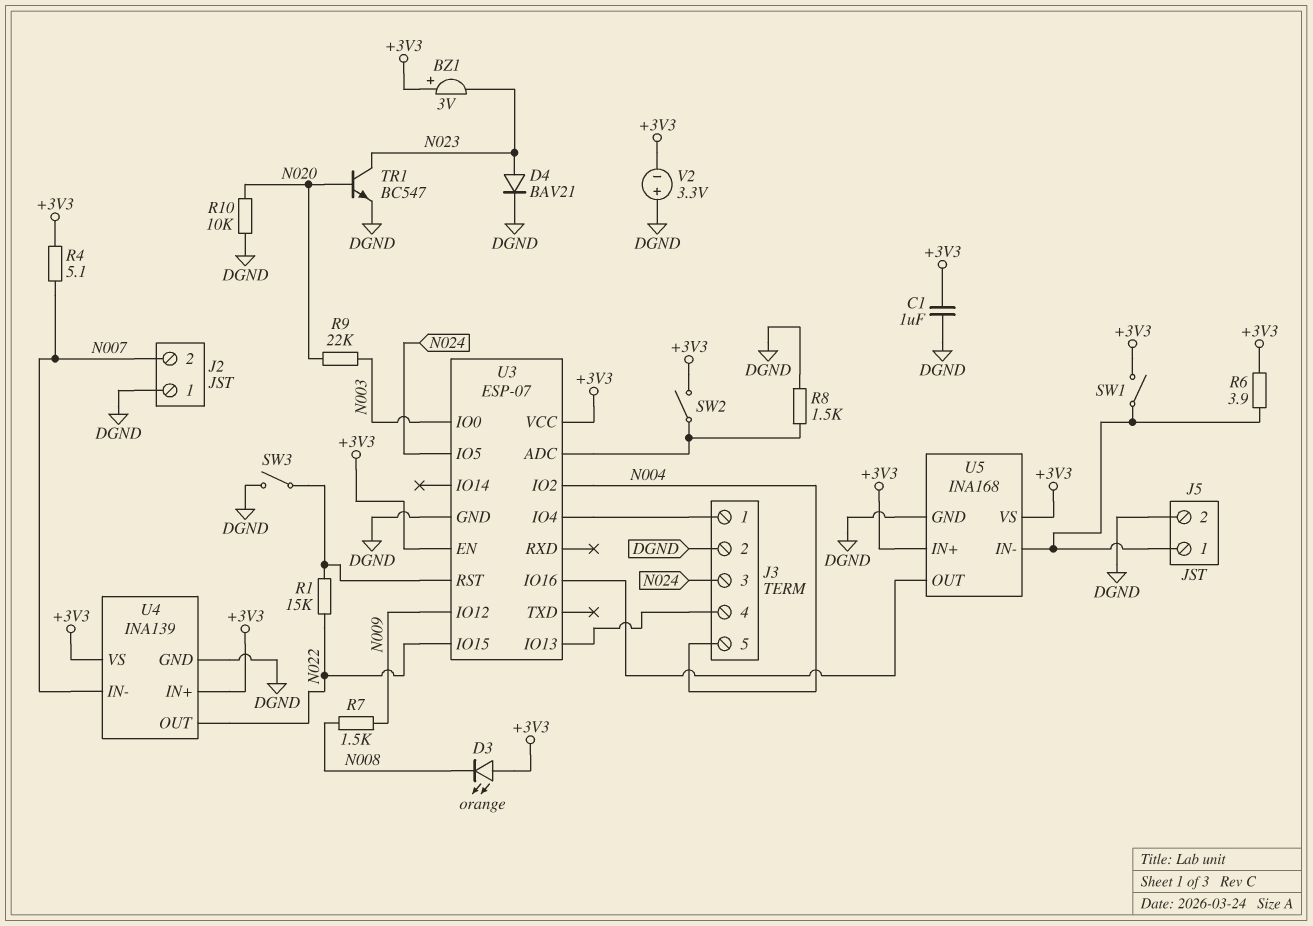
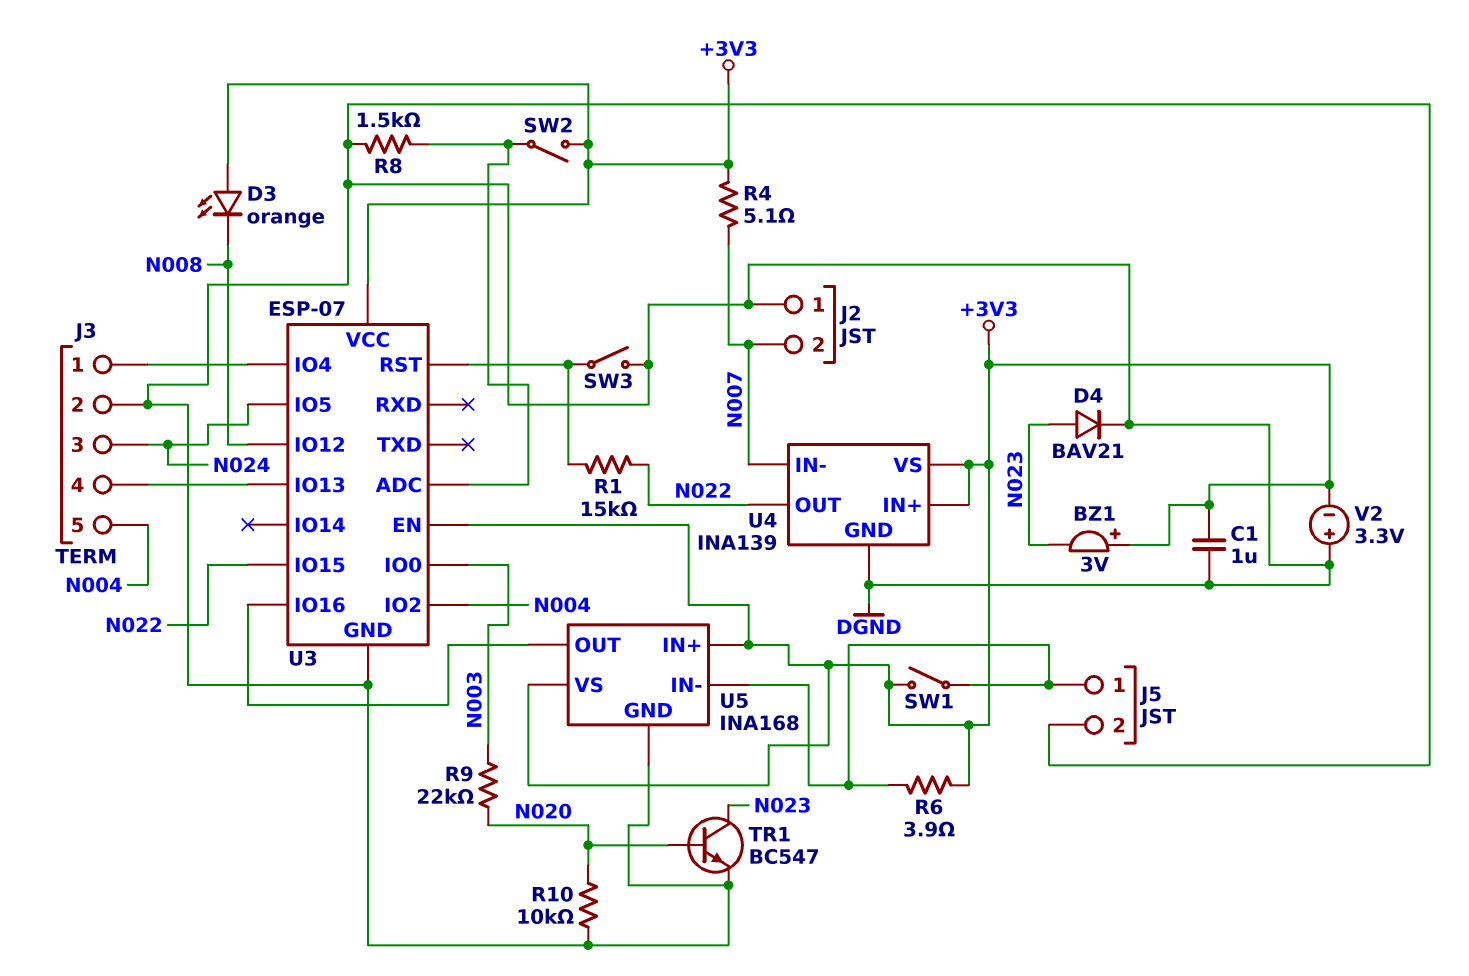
R7: 1.5k (N008, N009) -> none
U3 pin IO12: N009 -> N008

